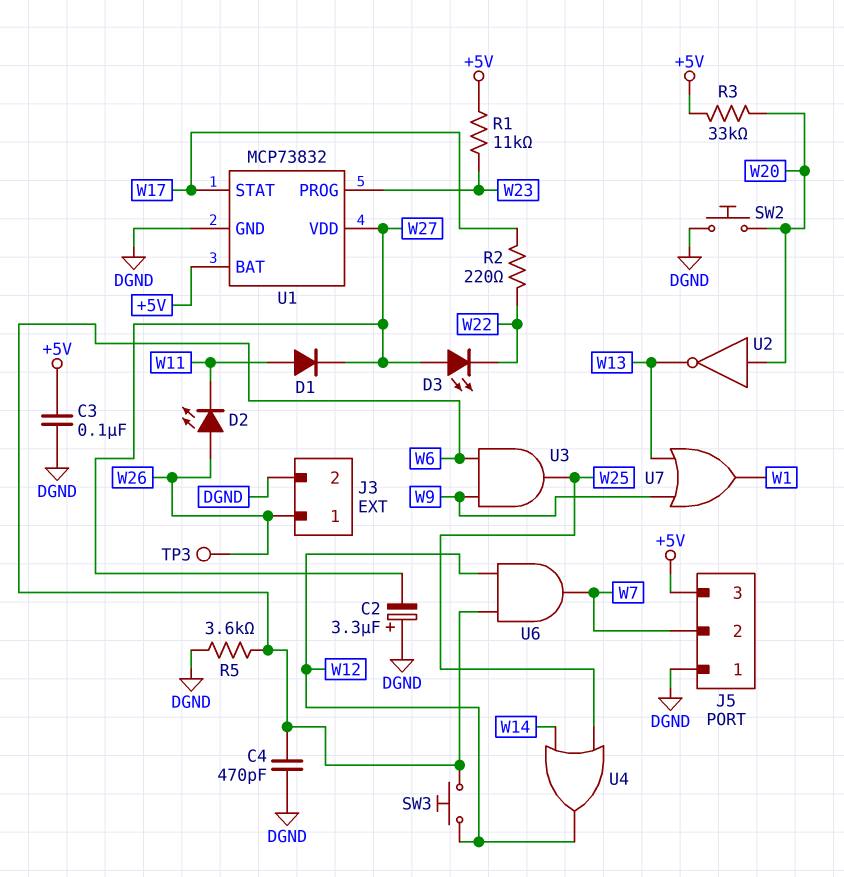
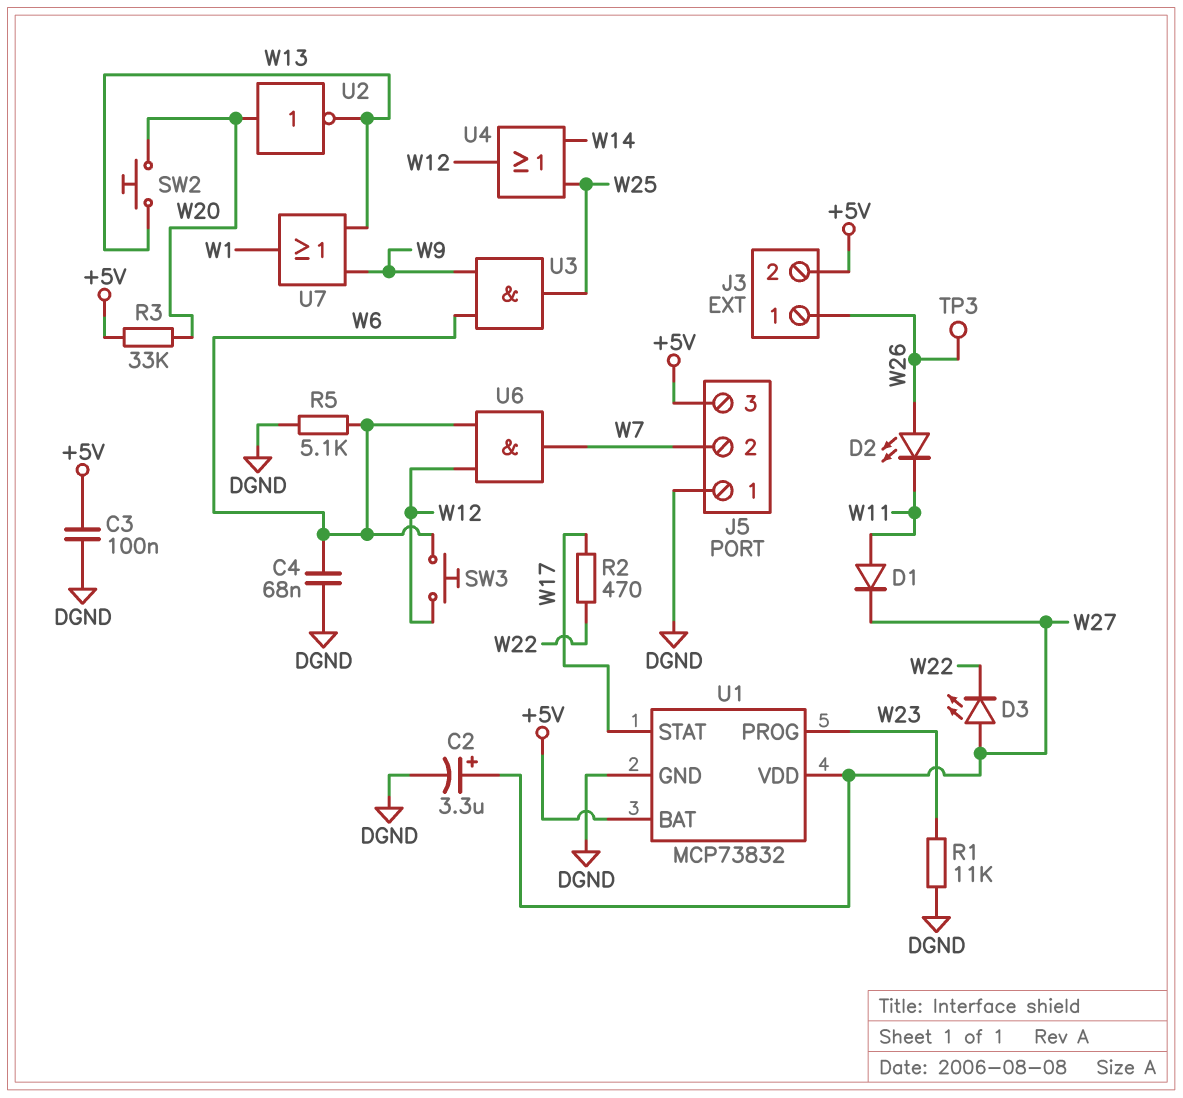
C2: 3.3uF (plus DGND, minus W27) -> 3.3uF (plus W27, minus DGND)
C4: 470pF (DGND, W6) -> 68nF (DGND, W6)
J3 pin 2: DGND -> +5V
R1: 11k (+5V, W23) -> 11k (DGND, W23)
R2: 220 (W17, W22) -> 470 (W17, W22)
R5: 3.6k (DGND, W6) -> 5.1k (DGND, W6)
SW2: button (DGND, W20) -> button (W13, W20)

